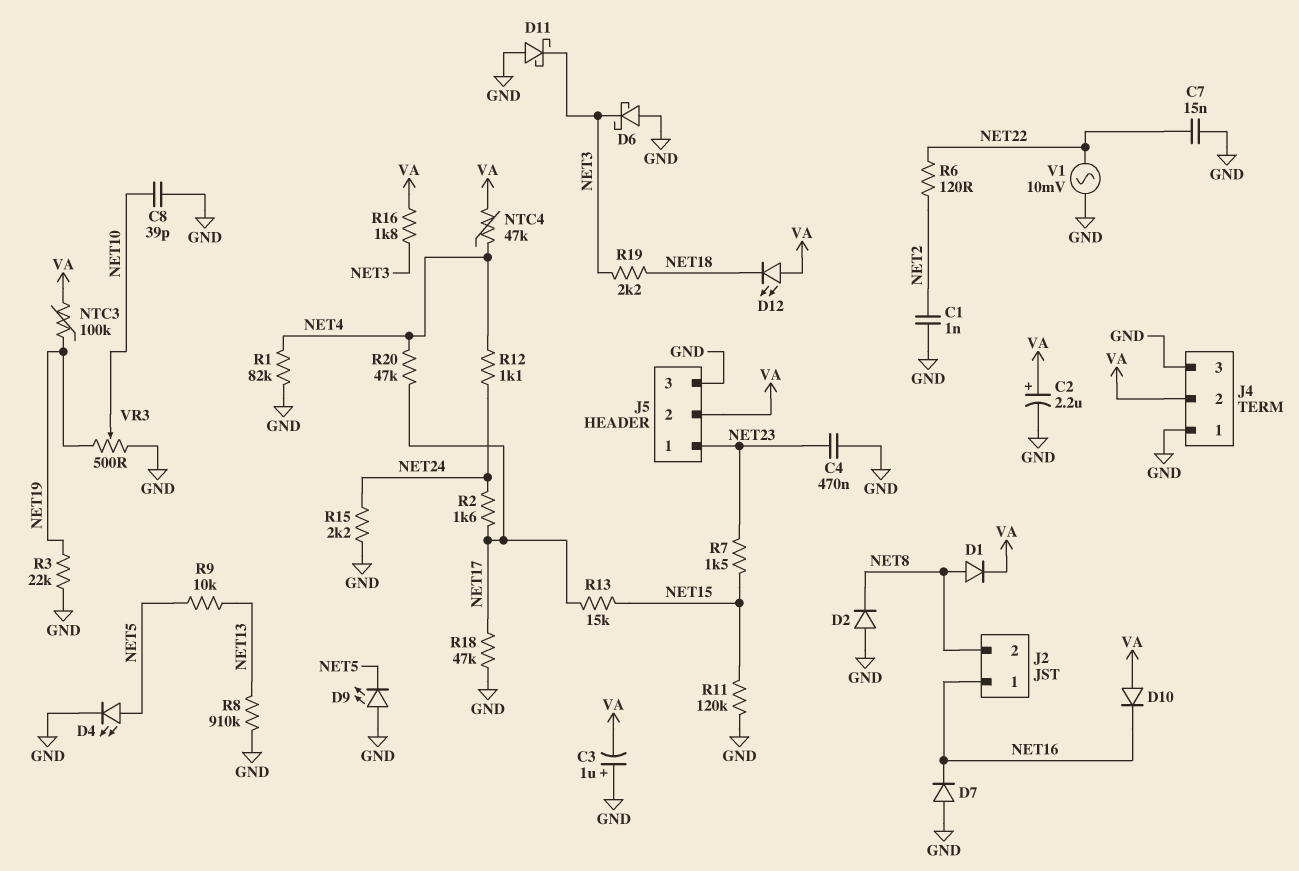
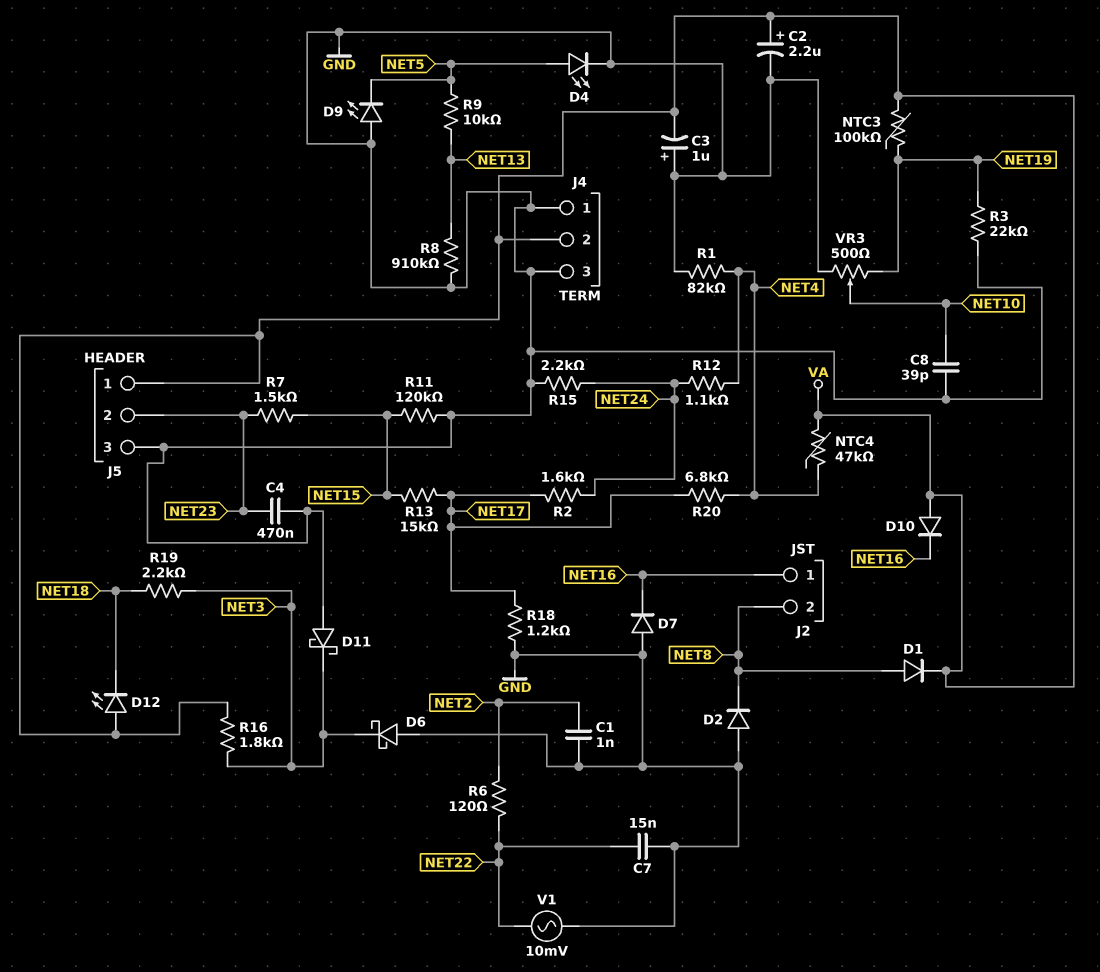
J5 pin 1: NET23 -> VA
J5 pin 2: VA -> NET23
R18: 47k (GND, NET17) -> 1.2k (GND, NET17)
R20: 47k (NET4, NET17) -> 6.8k (NET4, NET17)

